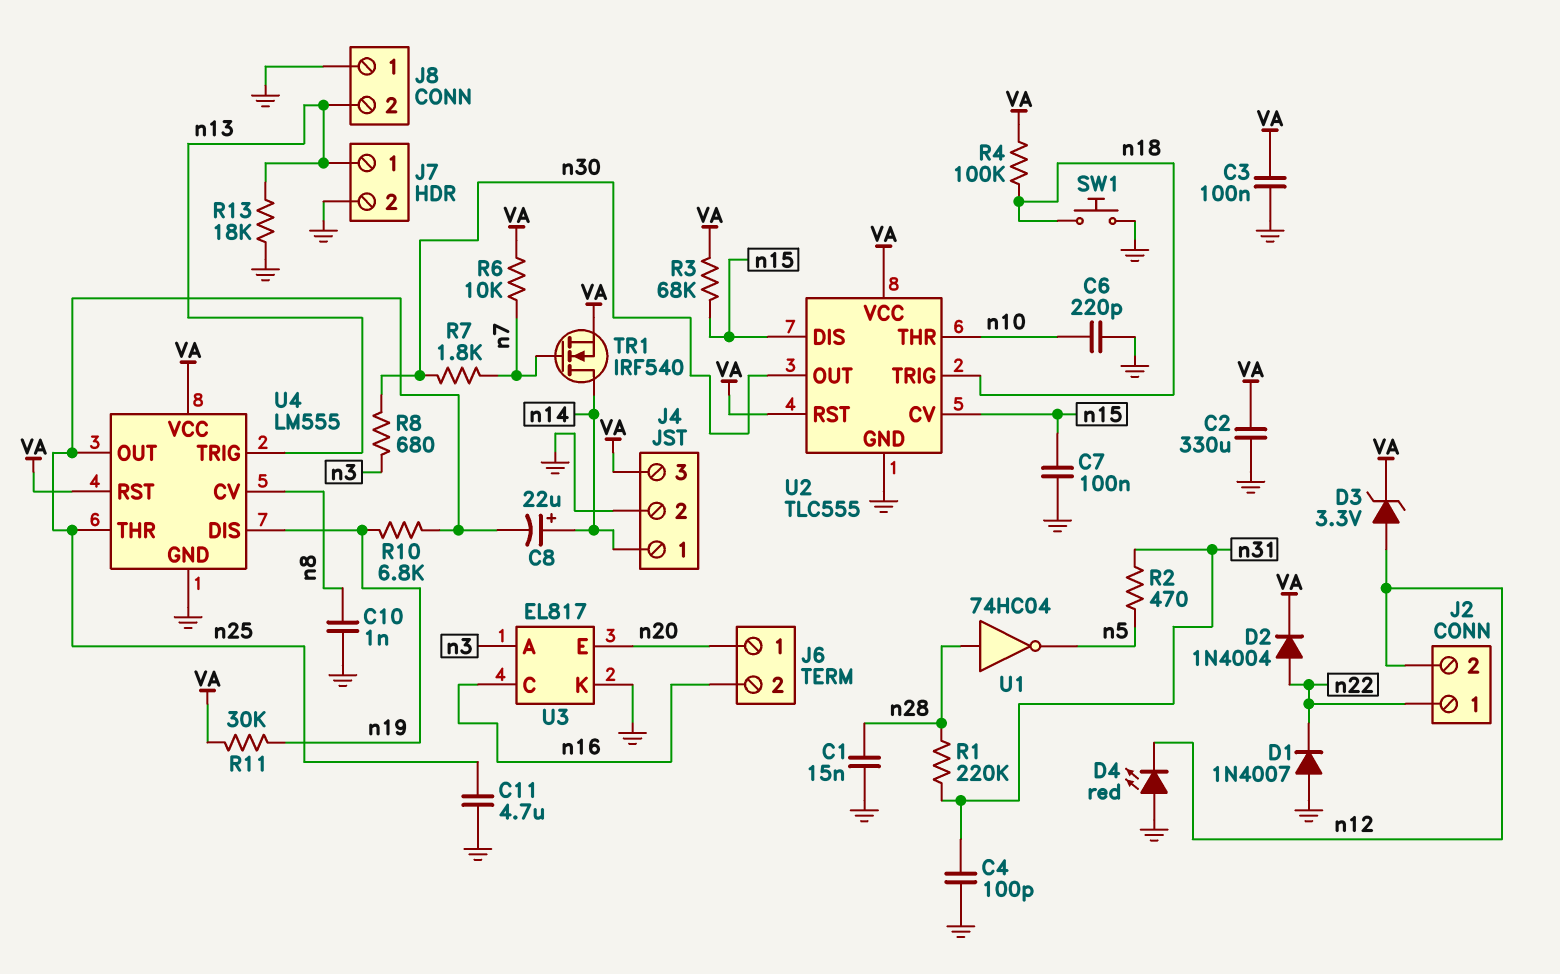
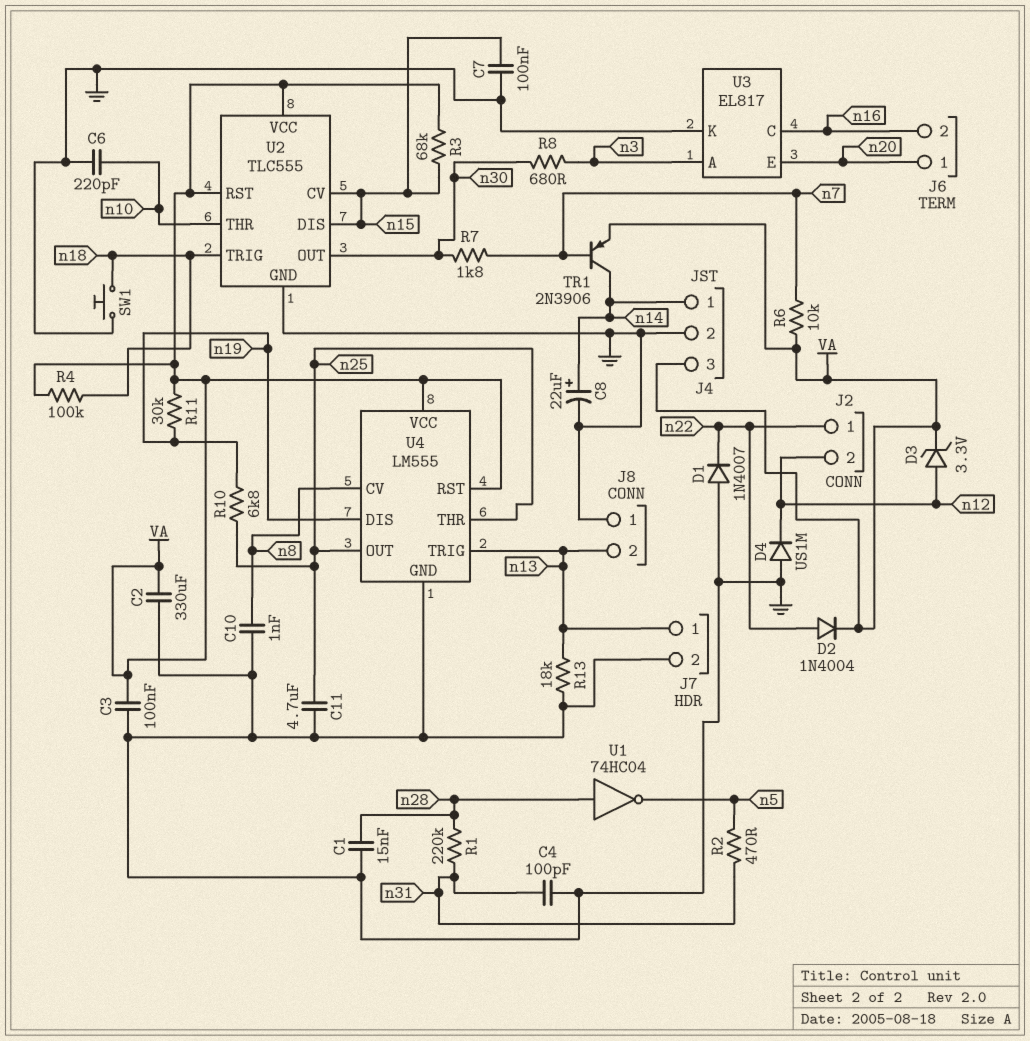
C8: 22uF (plus n14, minus n25) -> 22uF (plus n14, minus GND)
D4: LED red (A GND, K n12) -> diode US1M (A GND, K n12)
TR1: NMOS IRF540 (G n7, D n14, S VA) -> PNP 2N3906 (B n7, C n14, E VA)

